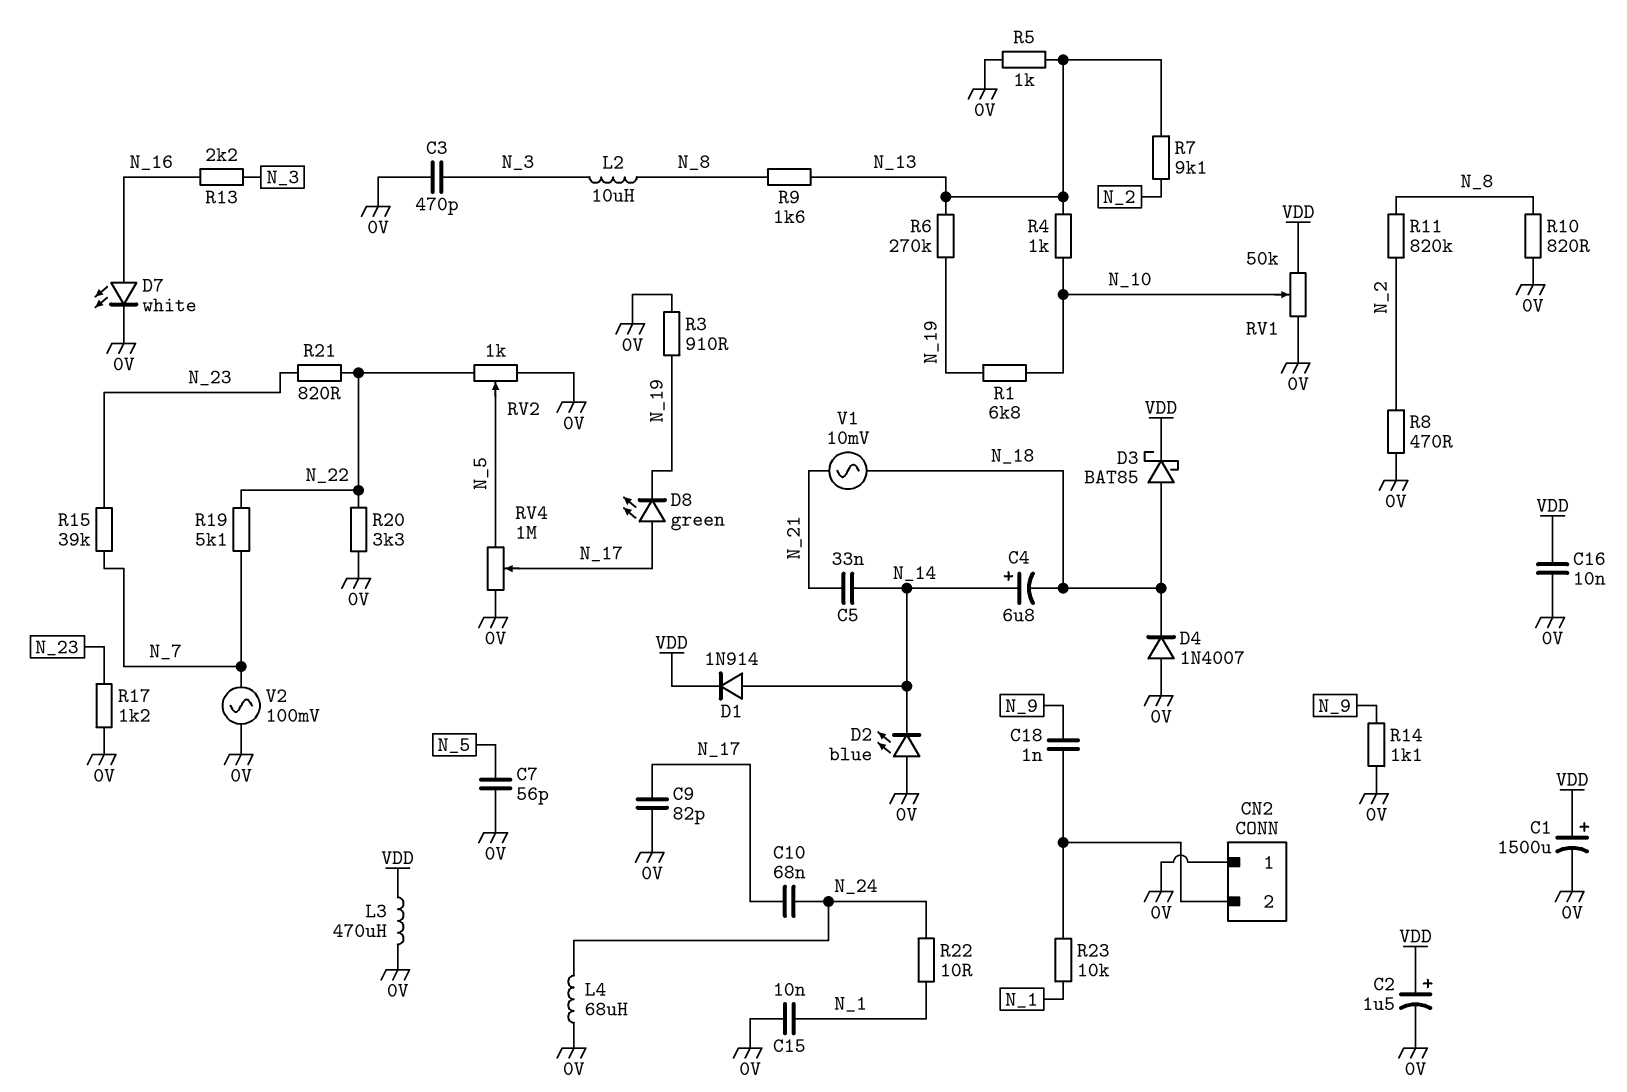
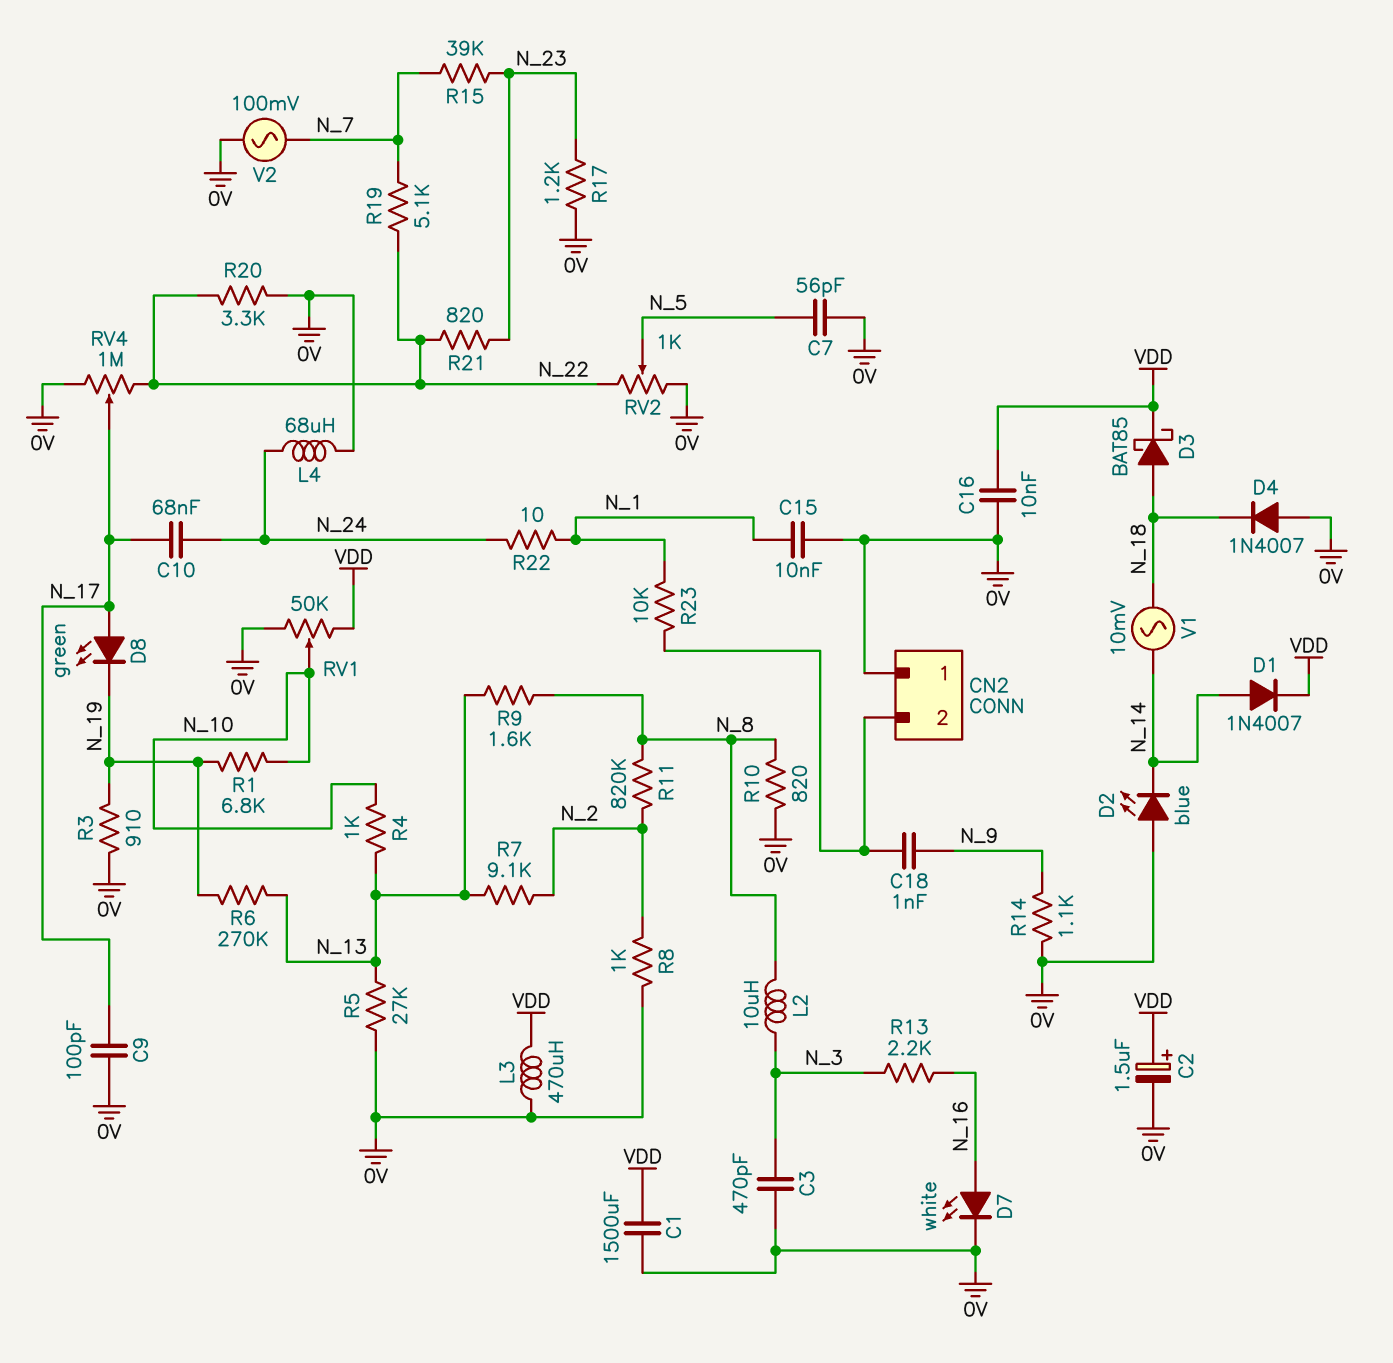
C1: 1500uF (plus VDD, minus 0V) -> 1500uF (0V, VDD)
C4: 6.8uF (plus N_14, minus N_18) -> none
C5: 33nF (N_14, N_21) -> none
C9: 82pF (0V, N_17) -> 100pF (0V, N_17)
D1: diode 1N914 (A N_14, K VDD) -> diode 1N4007 (A N_14, K VDD)
R5: 1k (0V, N_13) -> 27k (0V, N_13)
R8: 470 (0V, N_2) -> 1k (0V, N_2)
RV4: 1M (0V, N_5, wiper N_17) -> 1M (0V, N_22, wiper N_17)
V1: AC 10mV (N_18, N_21) -> AC 10mV (N_14, N_18)

